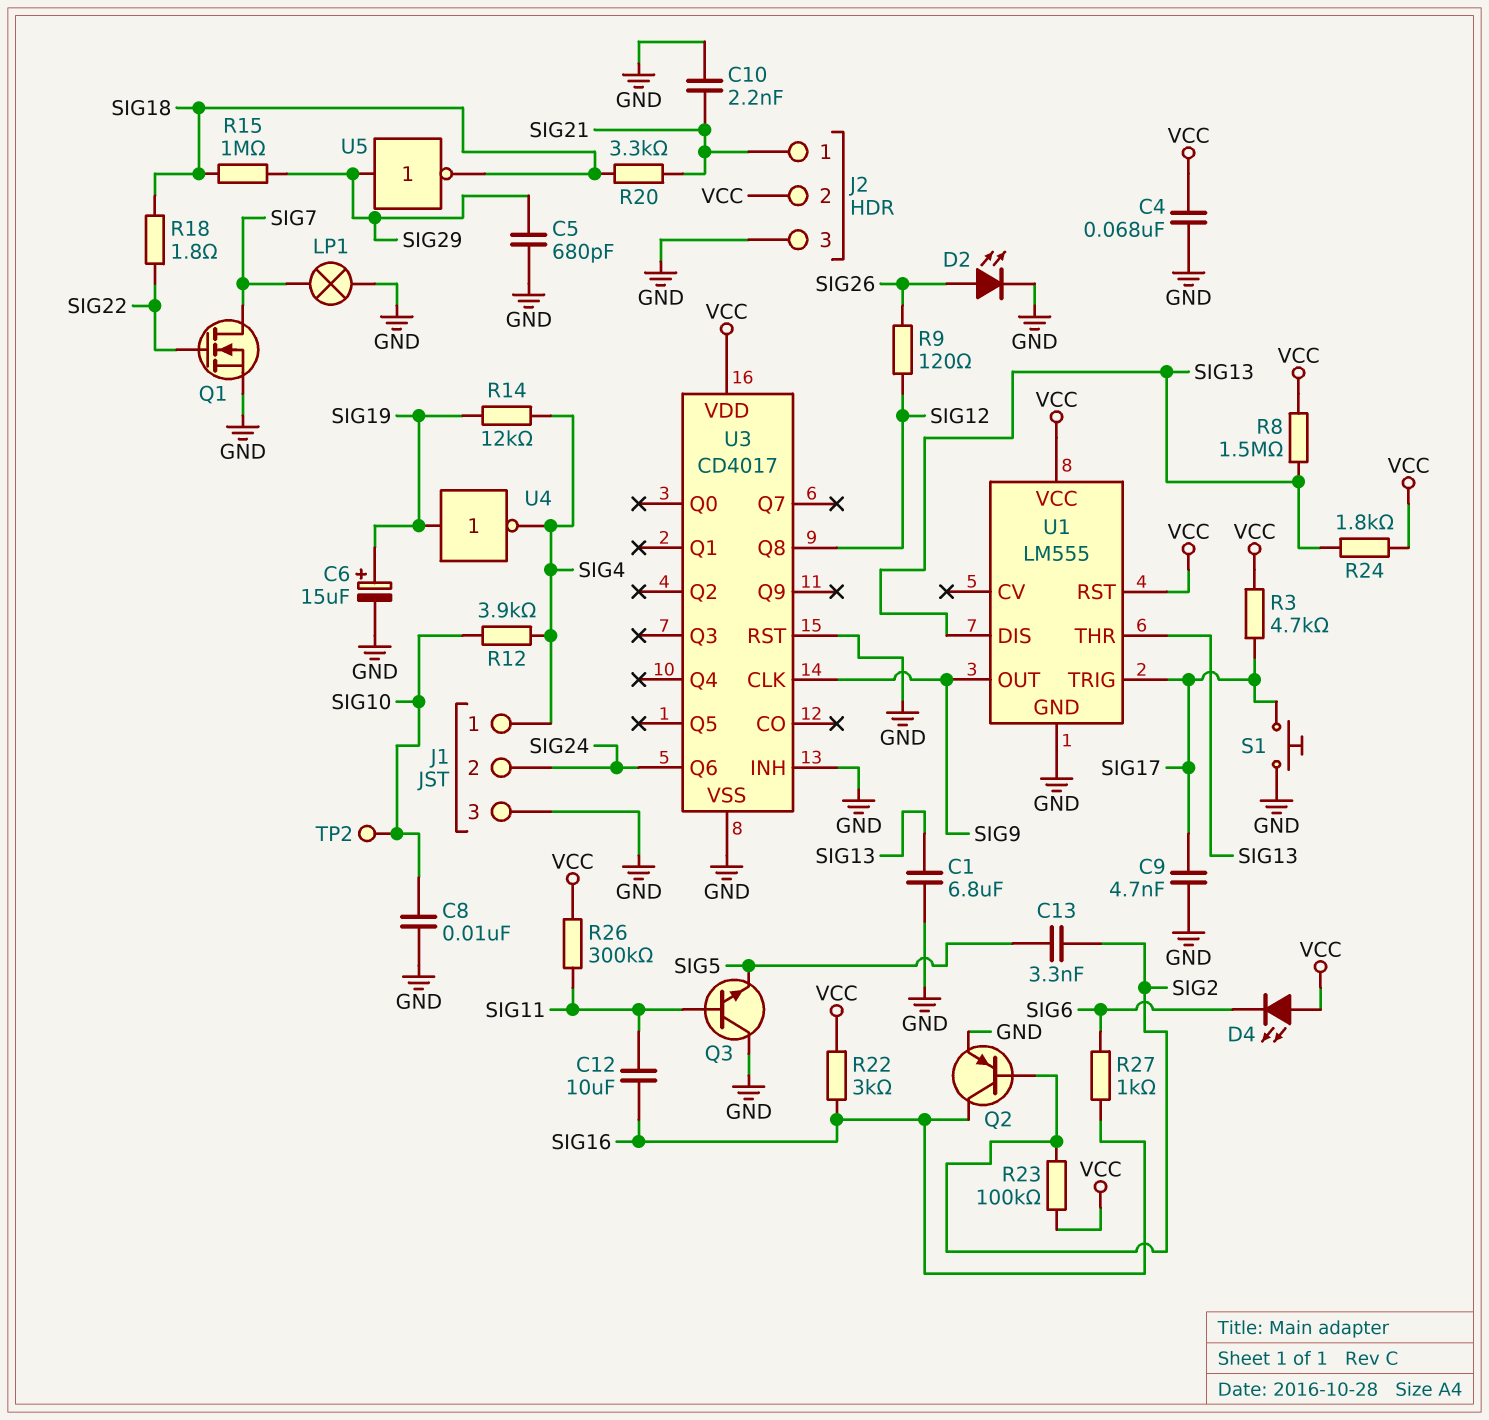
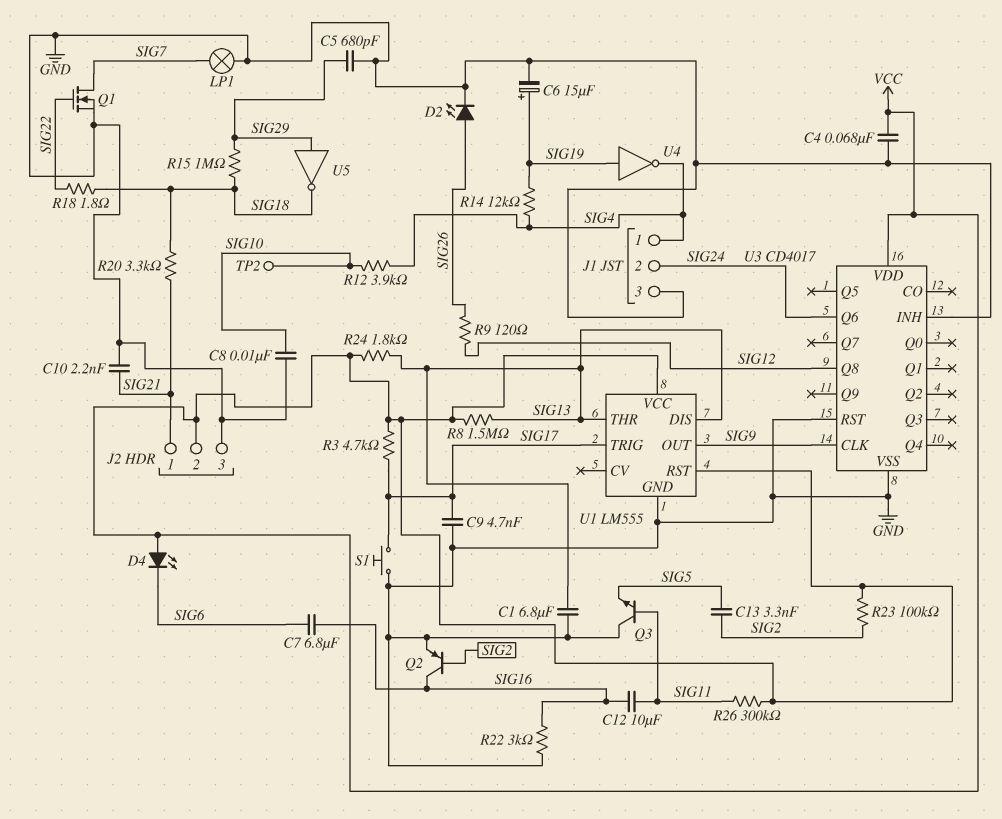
C7: none -> 6.8uF (SIG6, SIG16)
R22: 3k (SIG16, VCC) -> 3k (GND, SIG16)
R27: 1k (SIG6, SIG16) -> none

